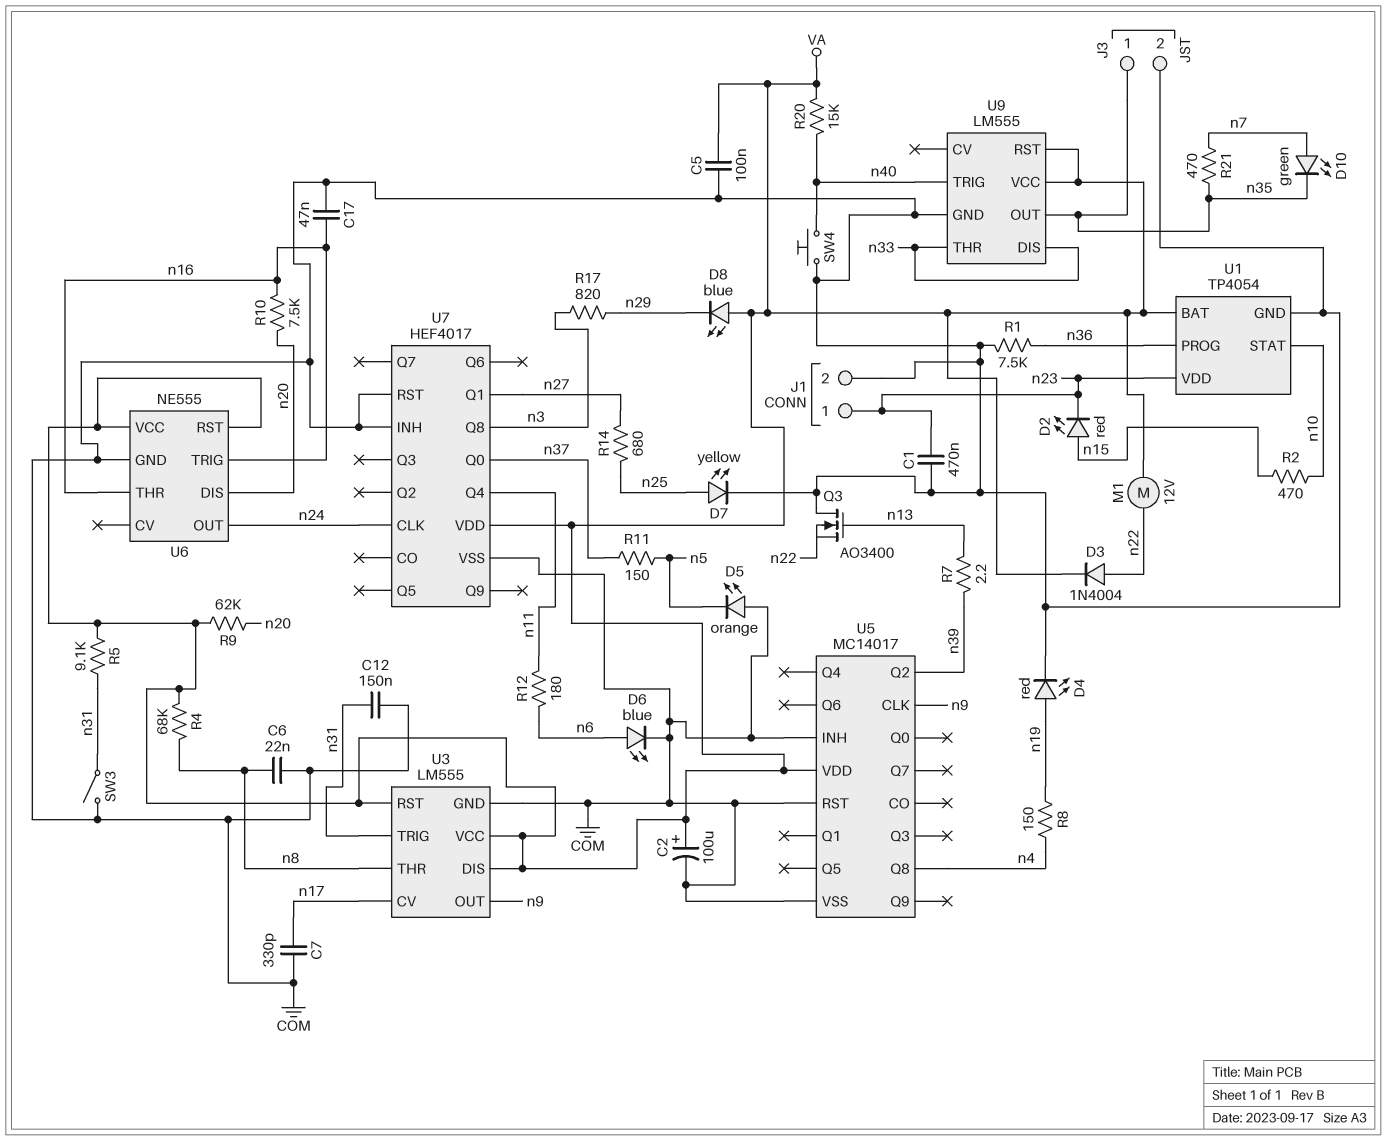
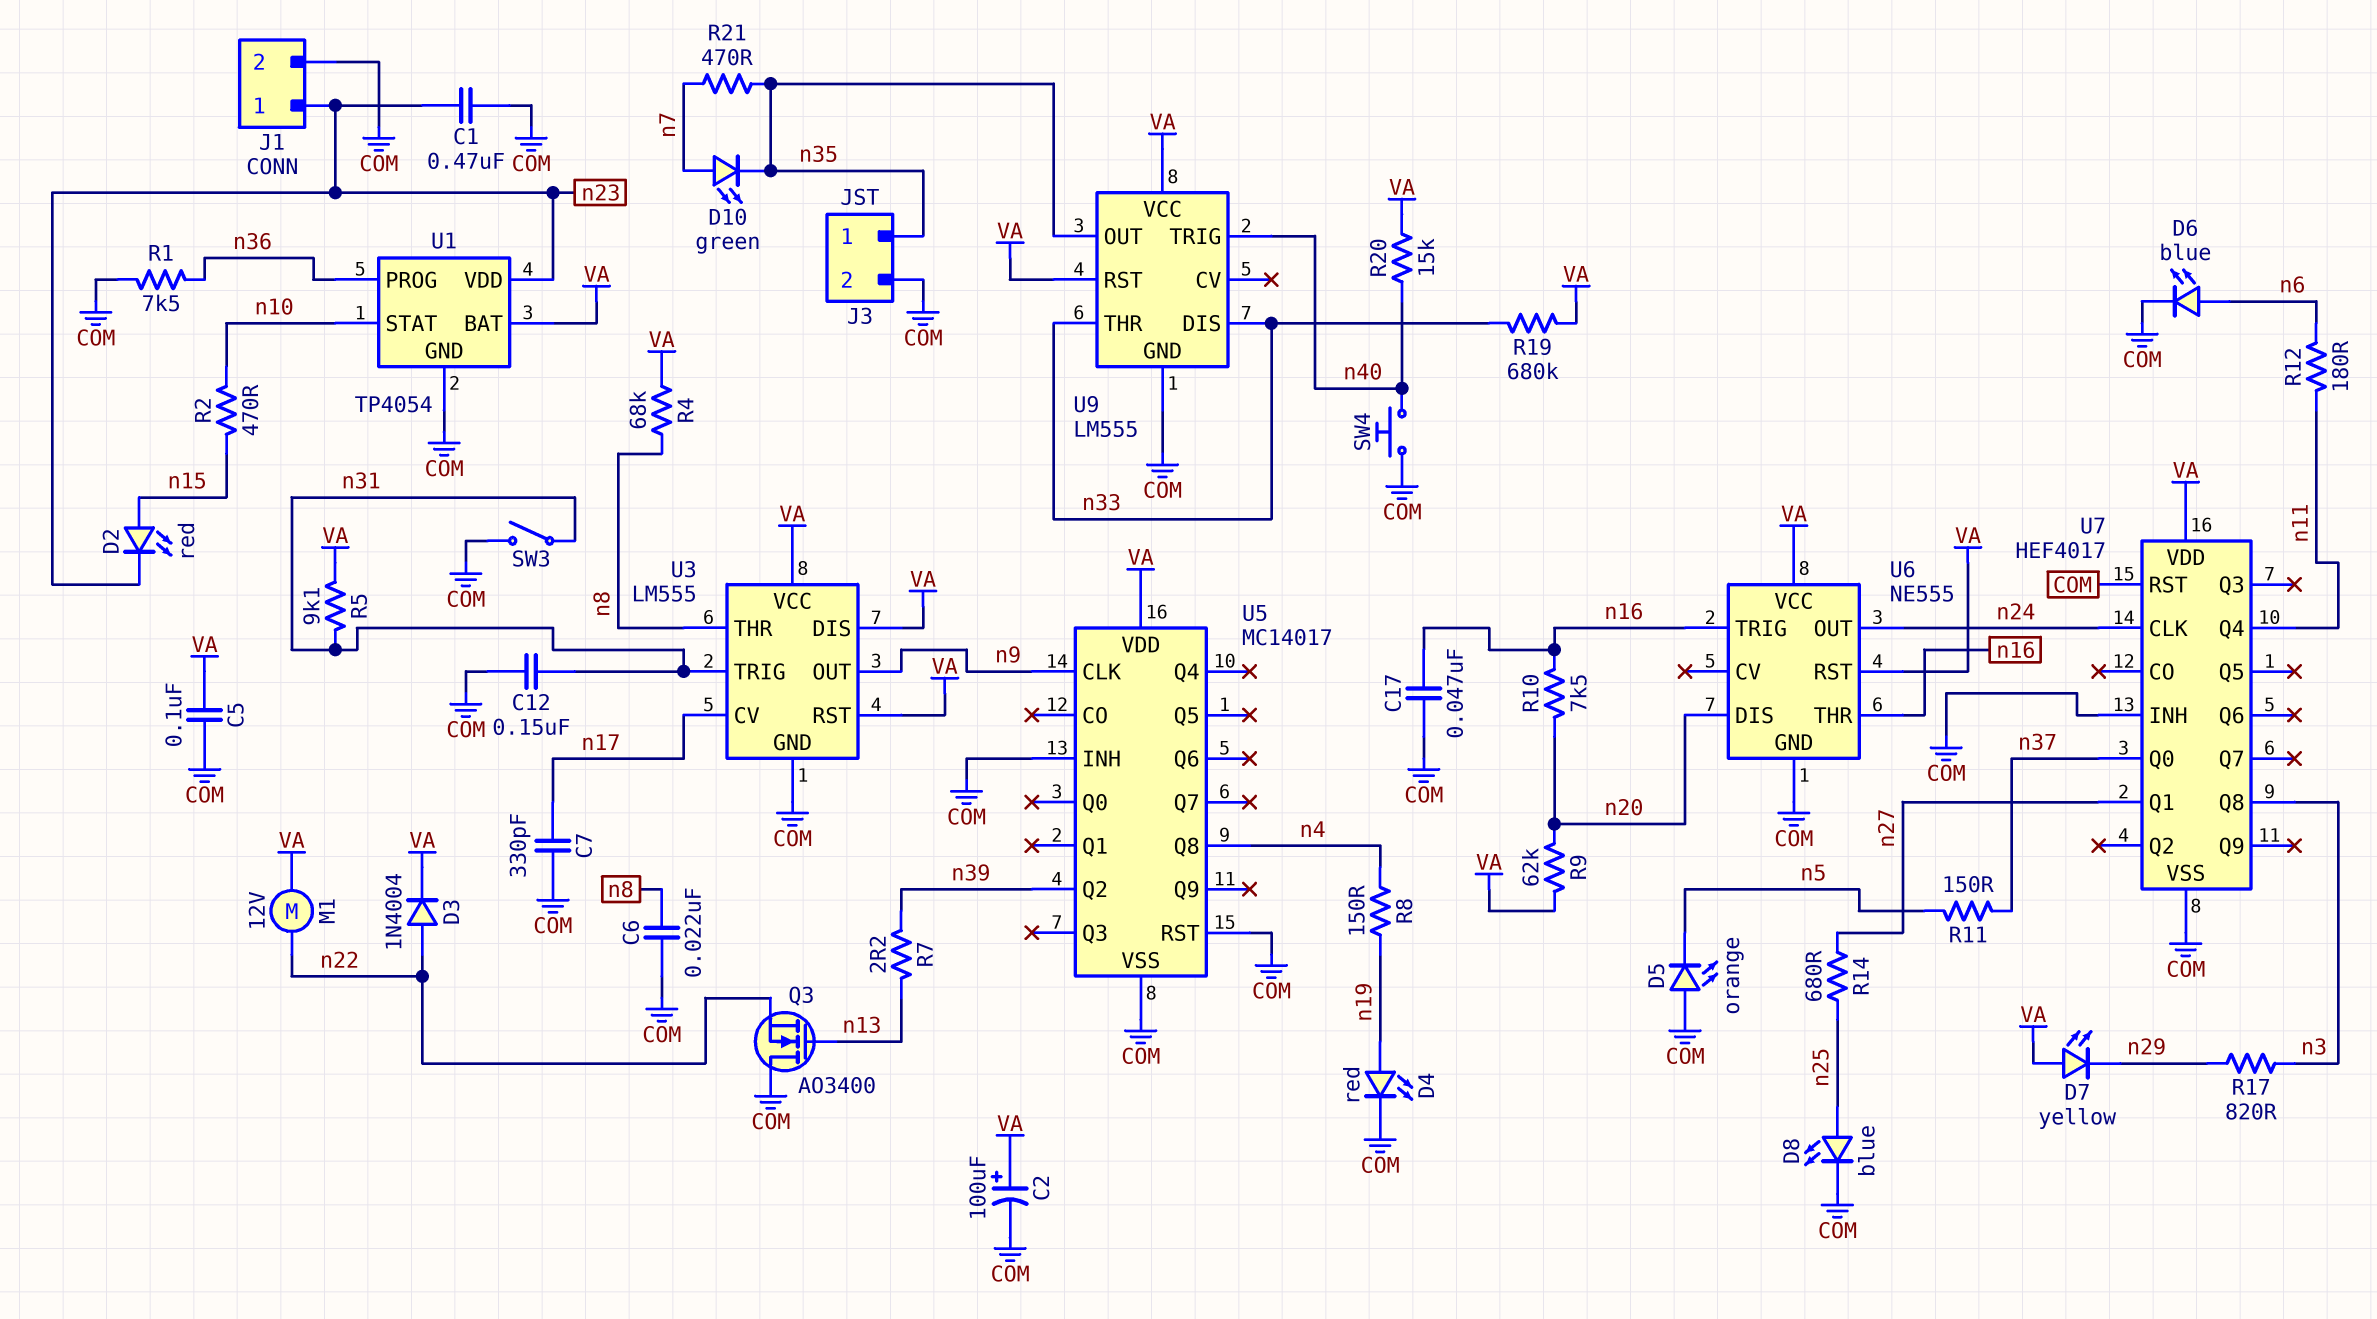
D7: LED yellow (A n25, K COM) -> LED yellow (A VA, K n29)
D8: LED blue (A VA, K n29) -> LED blue (A n25, K COM)
R19: none -> 680k (VA, n33)

